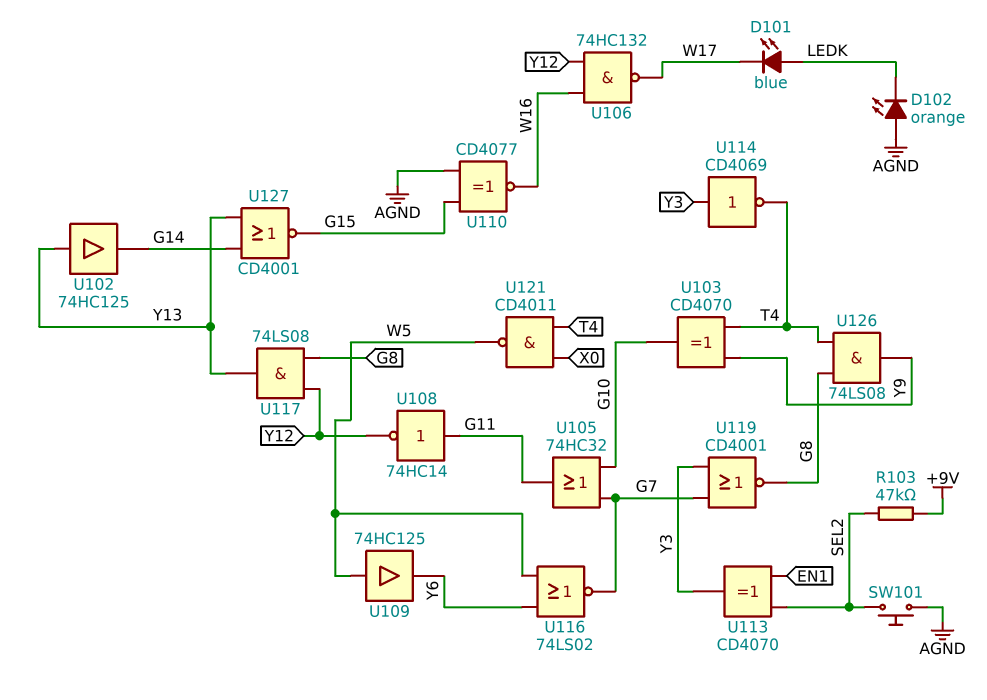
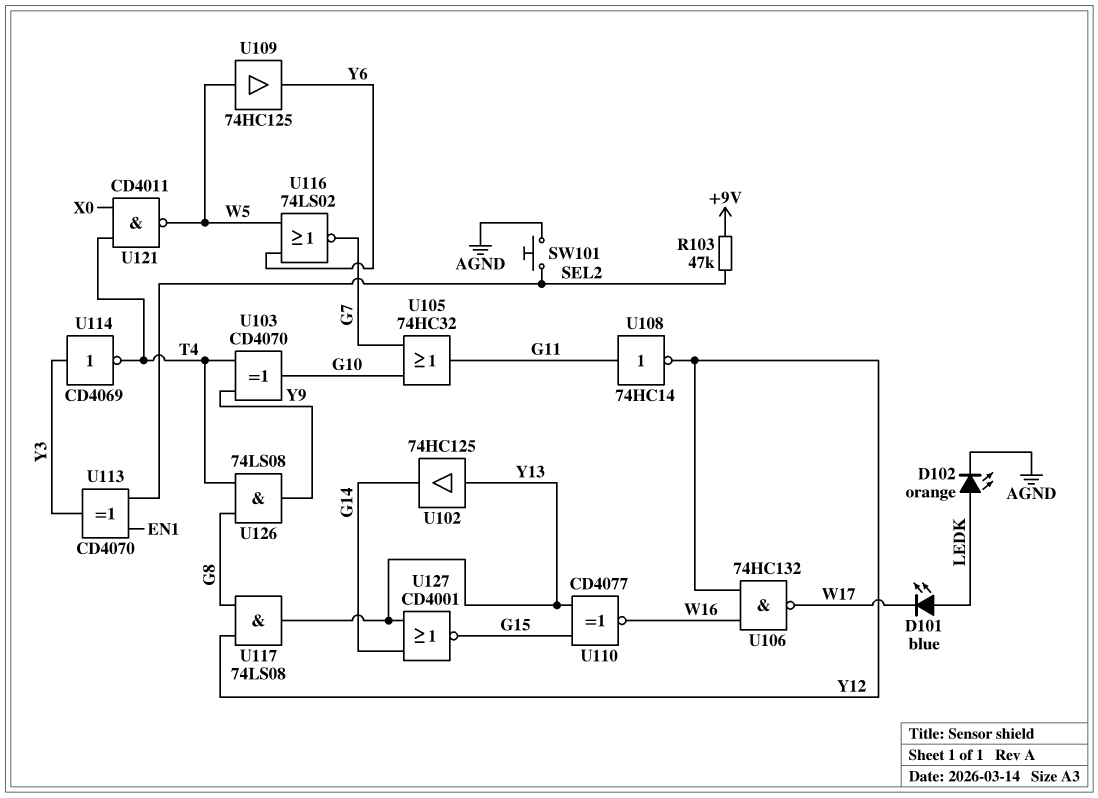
D102: LED orange (A AGND, K LEDK) -> LED orange (A LEDK, K AGND)
U110: XNOR CD4077 (in AGND, in G15, out W16) -> XNOR CD4077 (in G15, in Y13, out W16)
U119: NOR CD4001 (in G7, in Y3, out G8) -> none

